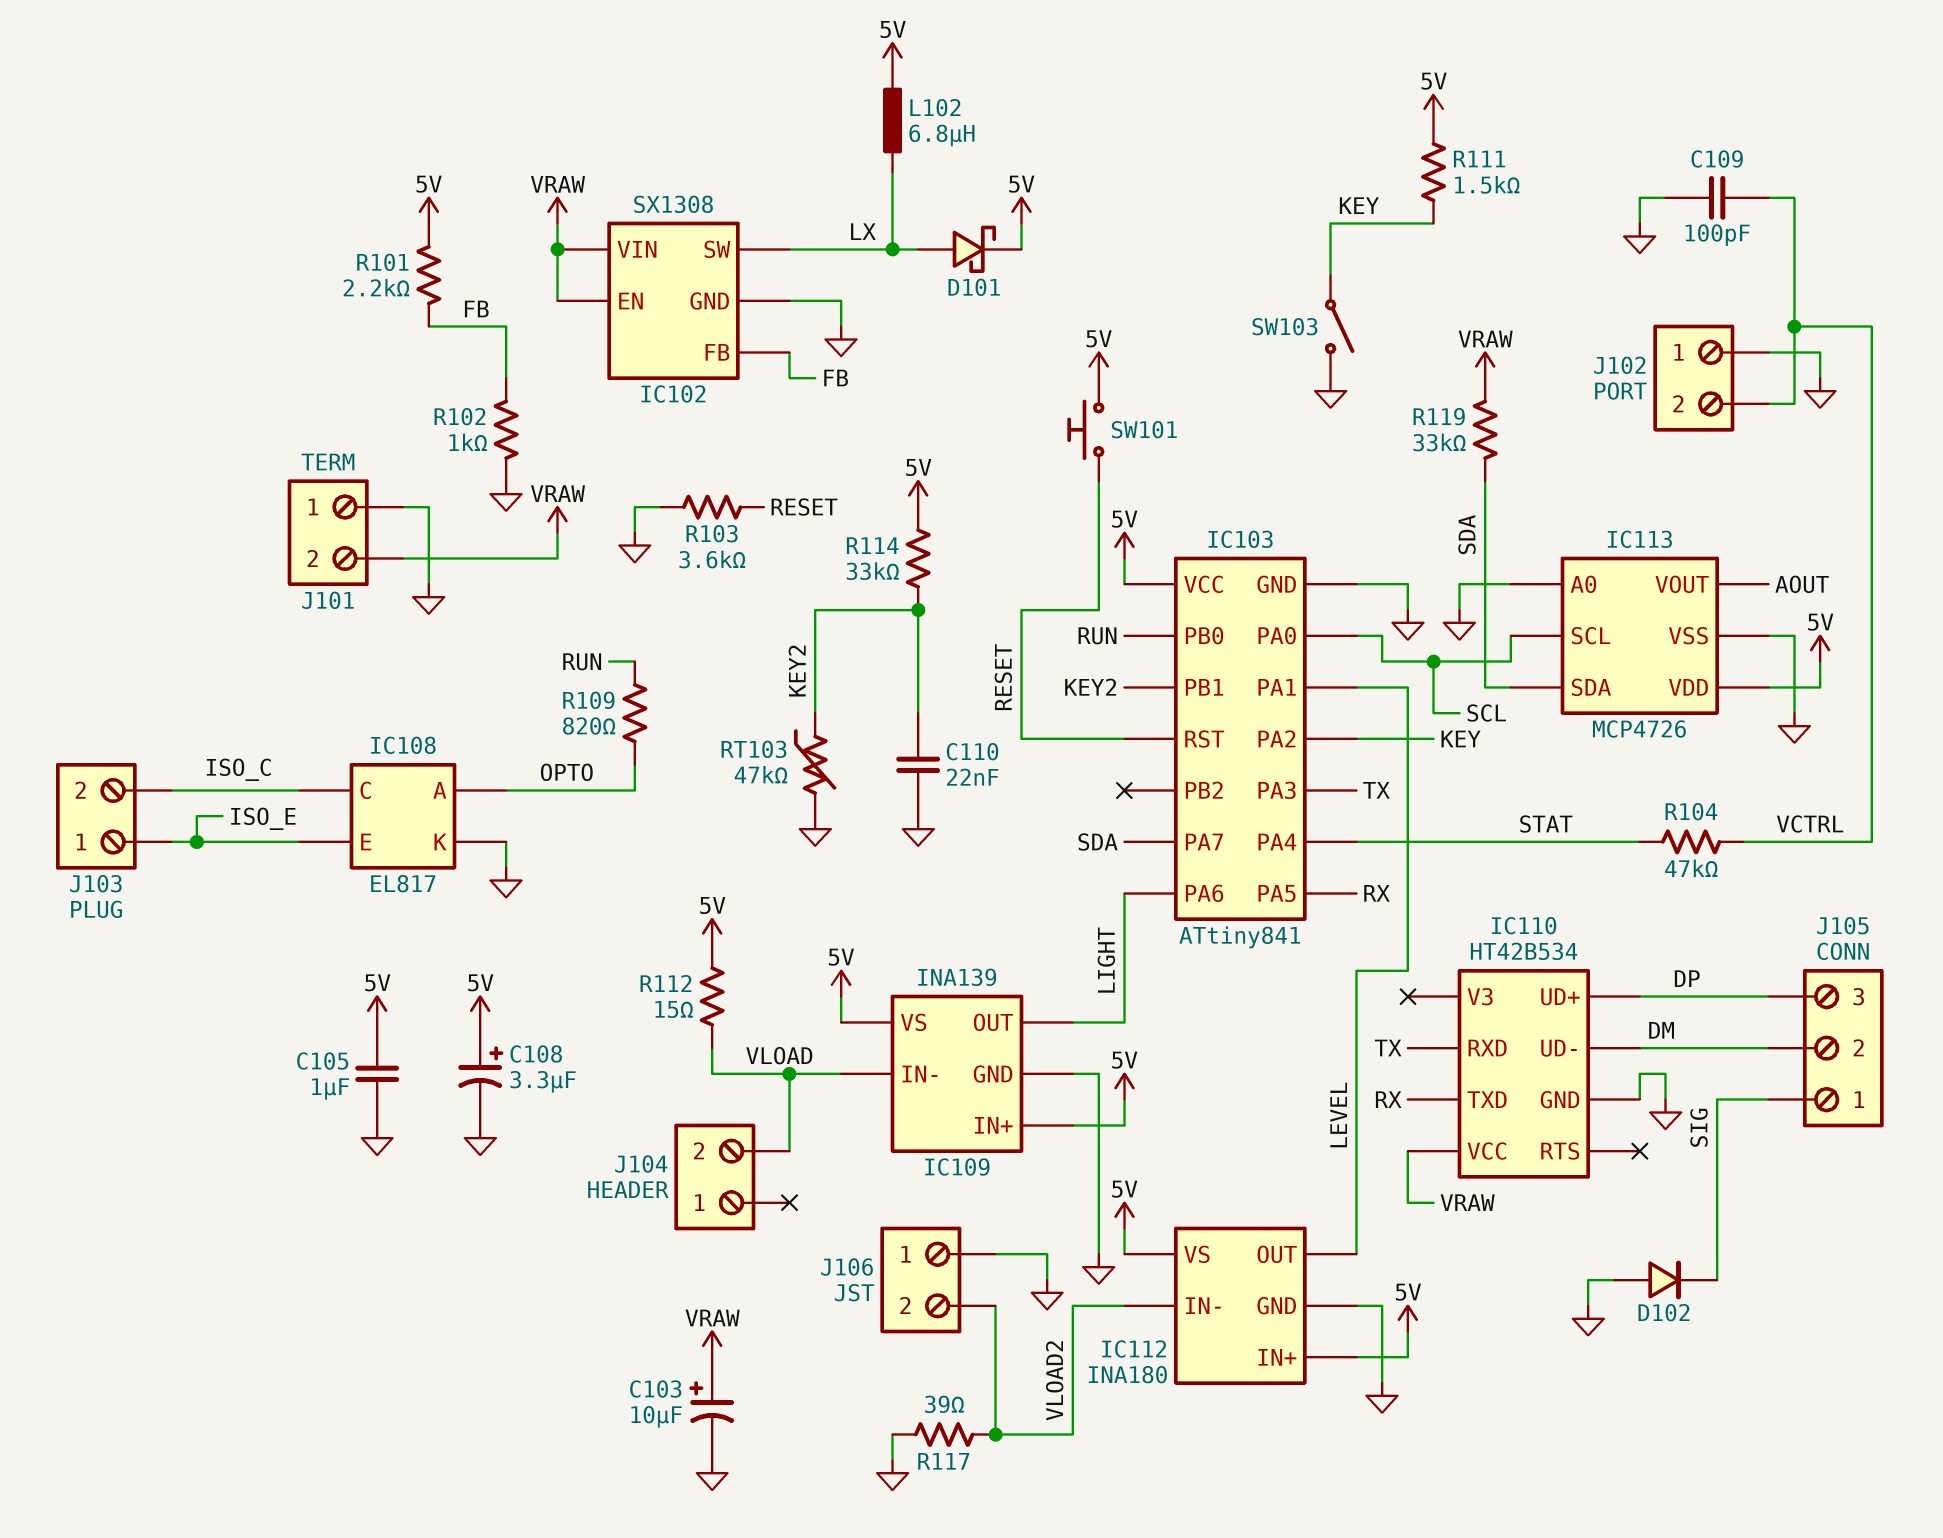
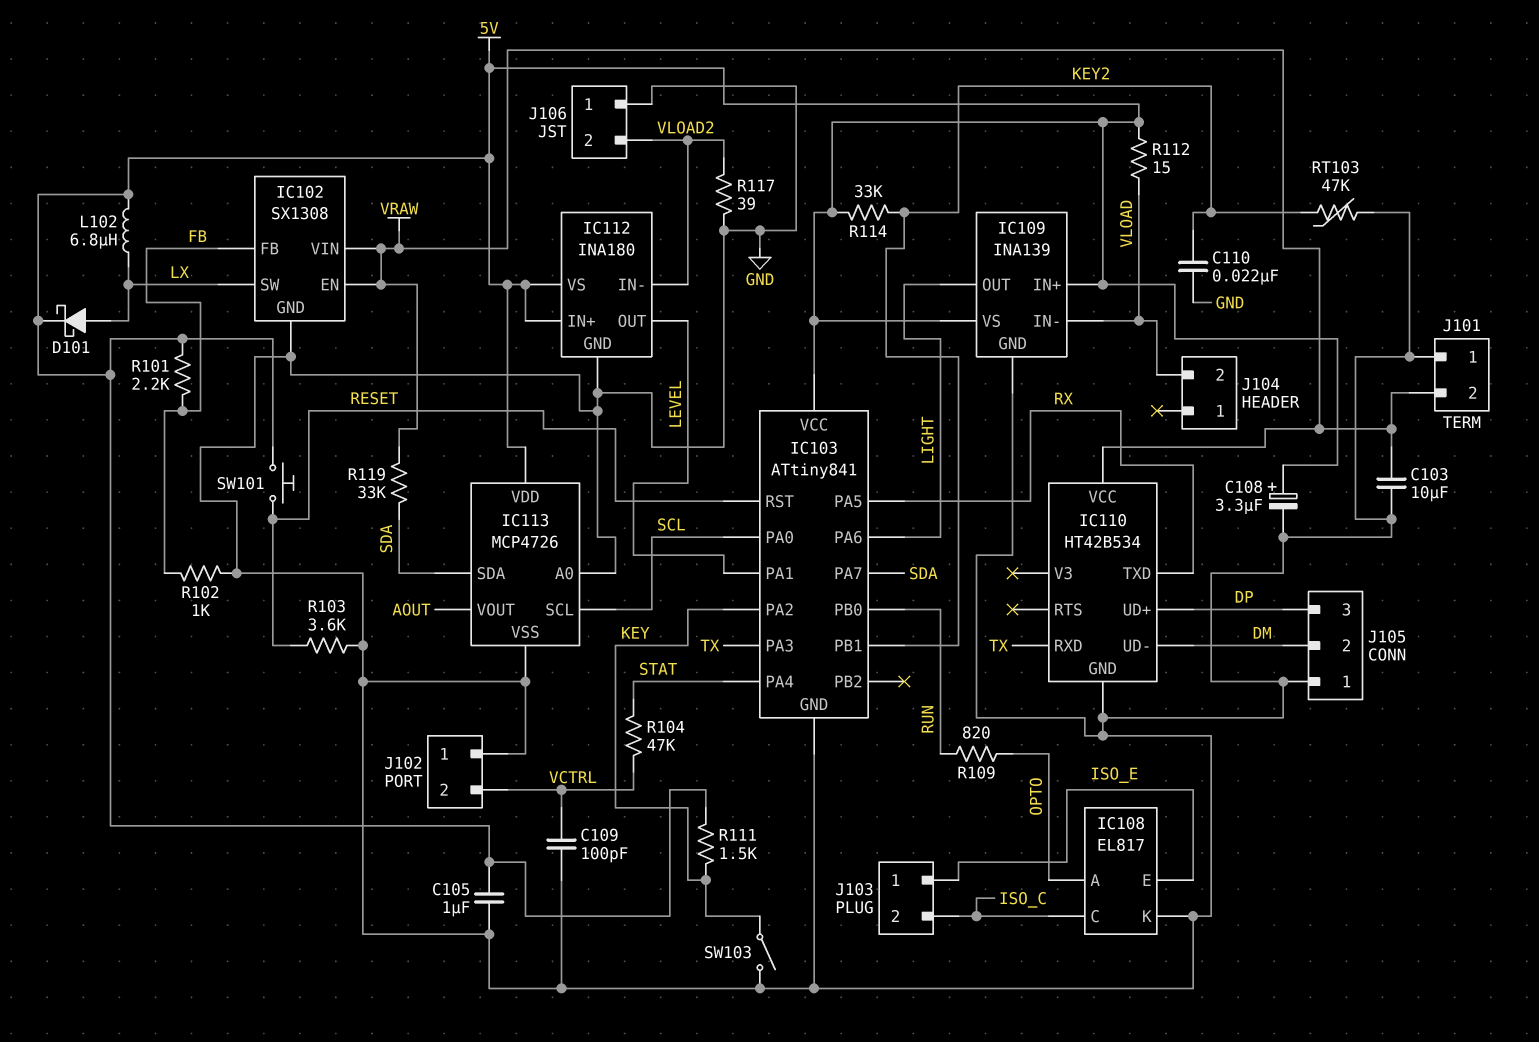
C103: 10uF (plus VRAW, minus GND) -> 10uF (GND, VRAW)
D102: diode (A GND, K SIG) -> none
J105 pin 1: SIG -> GND

